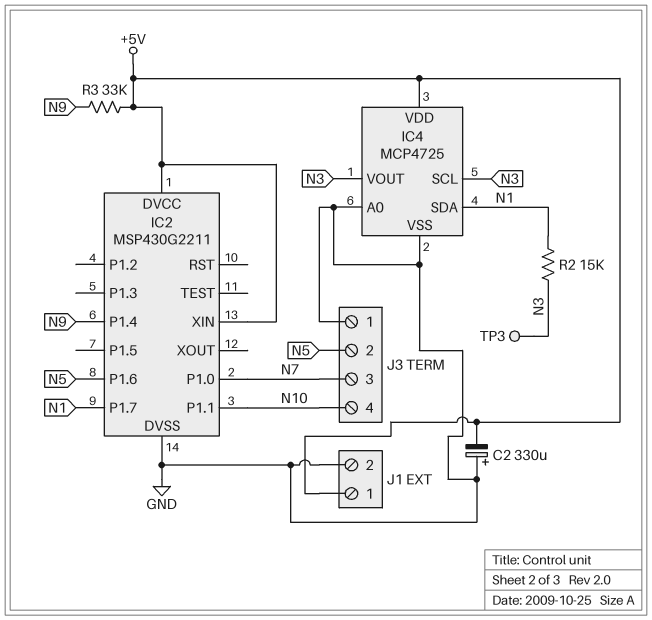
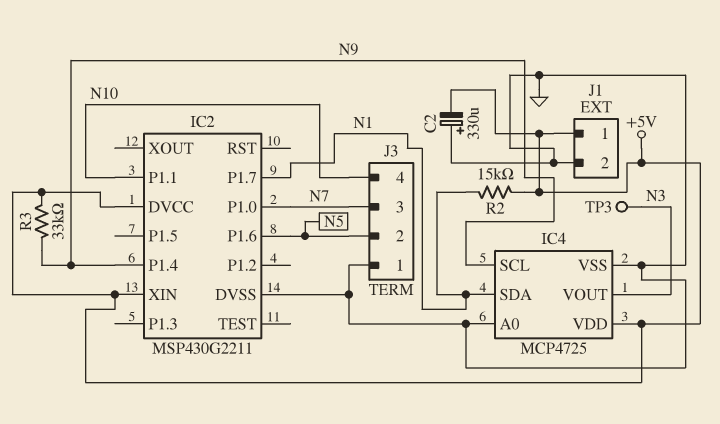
IC4 pin SCL: N3 -> N9
R2: 15k (N1, N3) -> 15k (+5V, N1)

